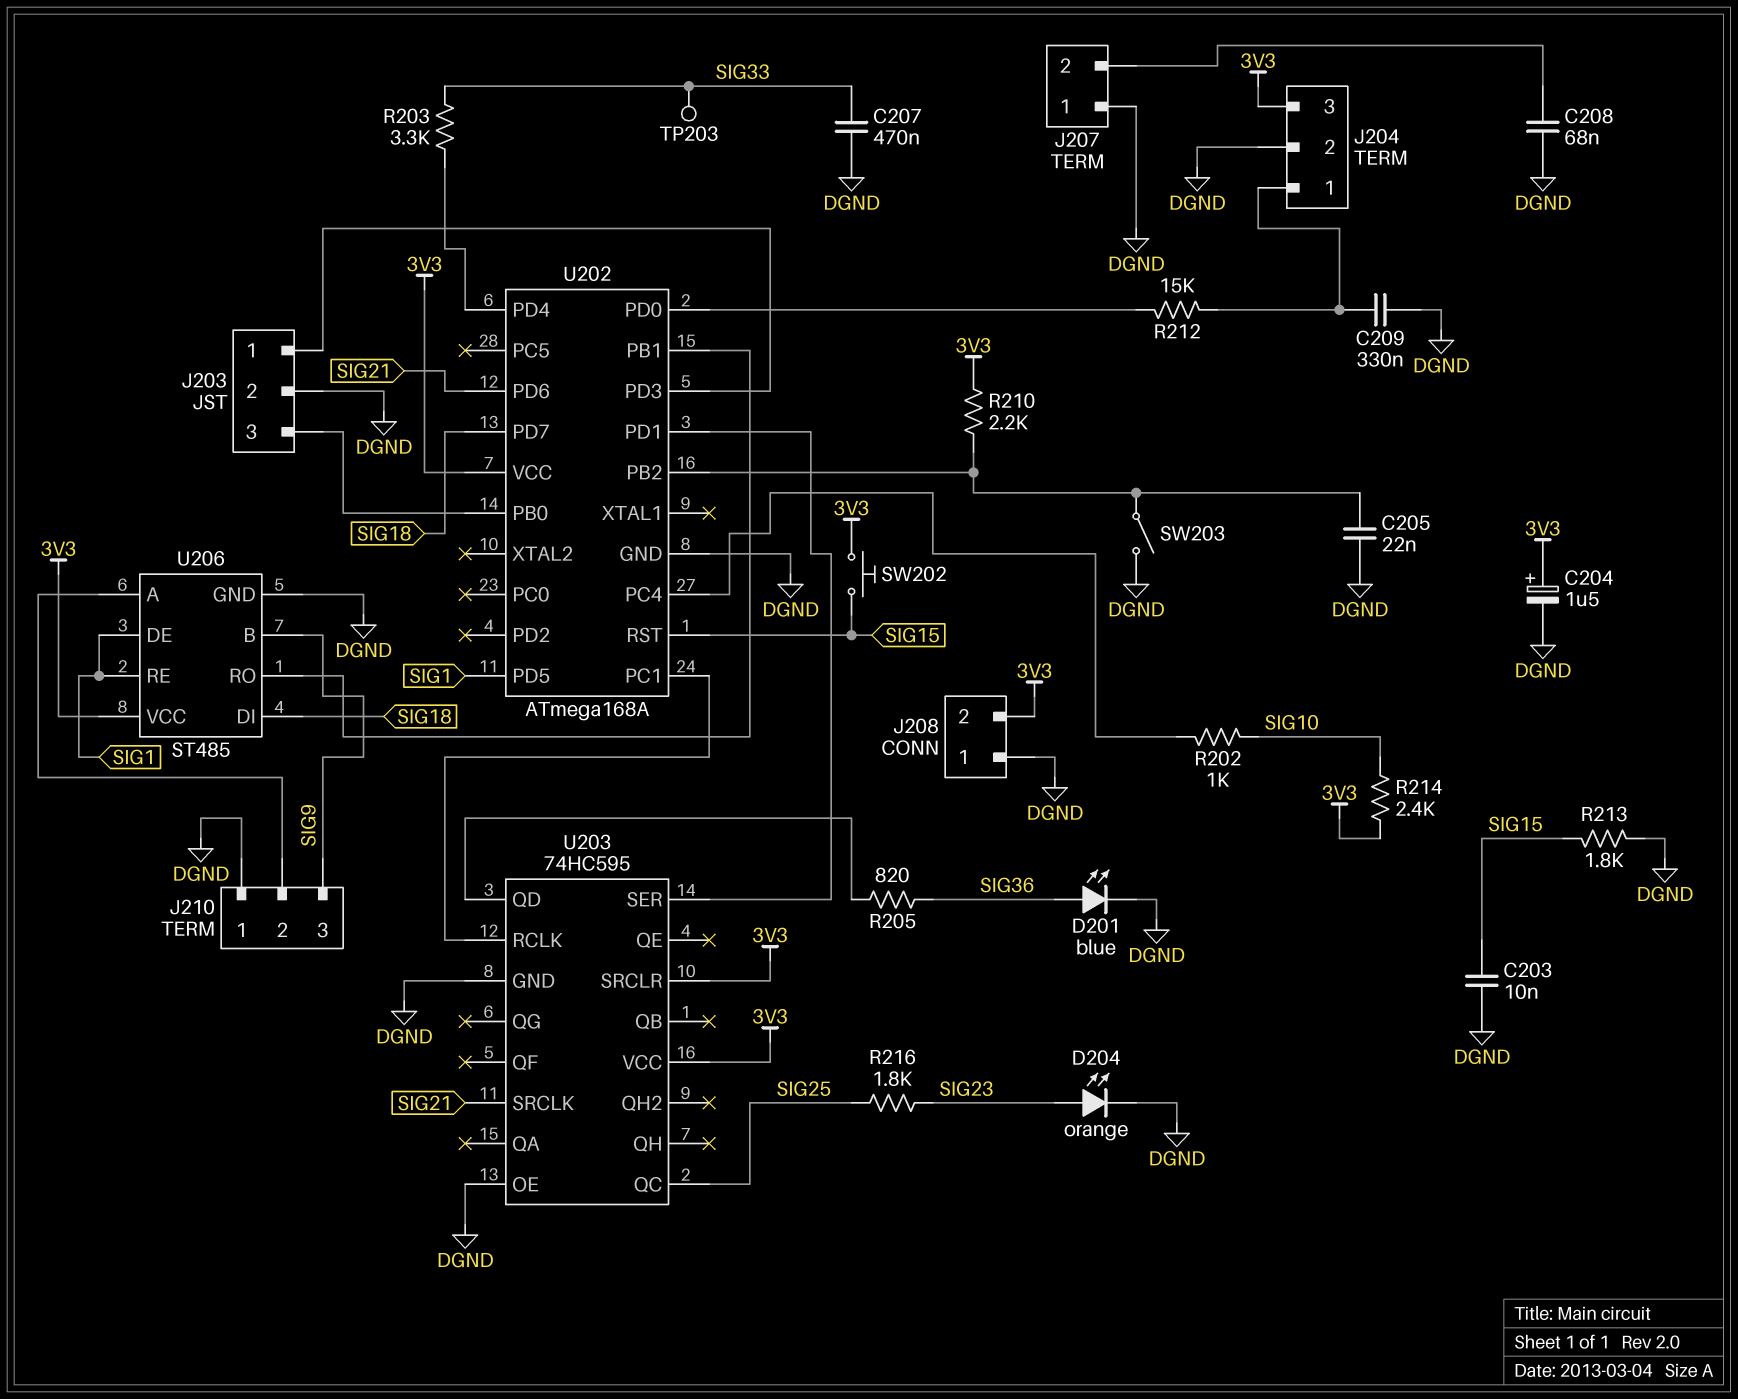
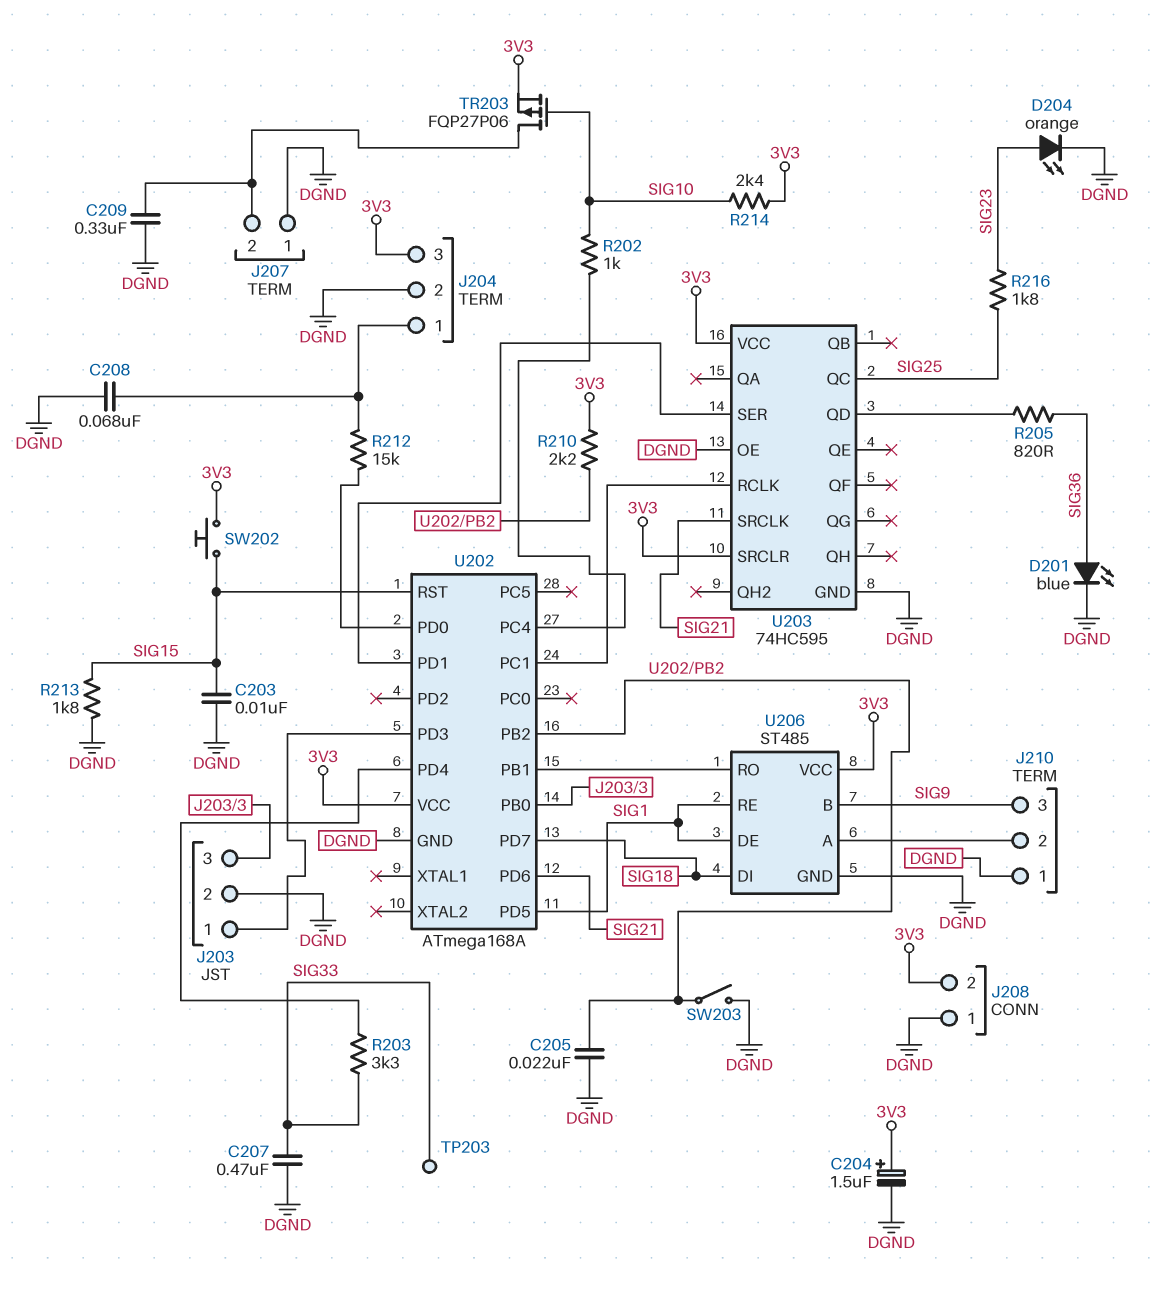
C208: 68nF (DGND, J207/2) -> 68nF (DGND, J204/1)
C209: 330nF (DGND, J204/1) -> 330nF (DGND, J207/2)
TR203: none -> PMOS FQP27P06 (G SIG10, D J207/2, S 3V3)

